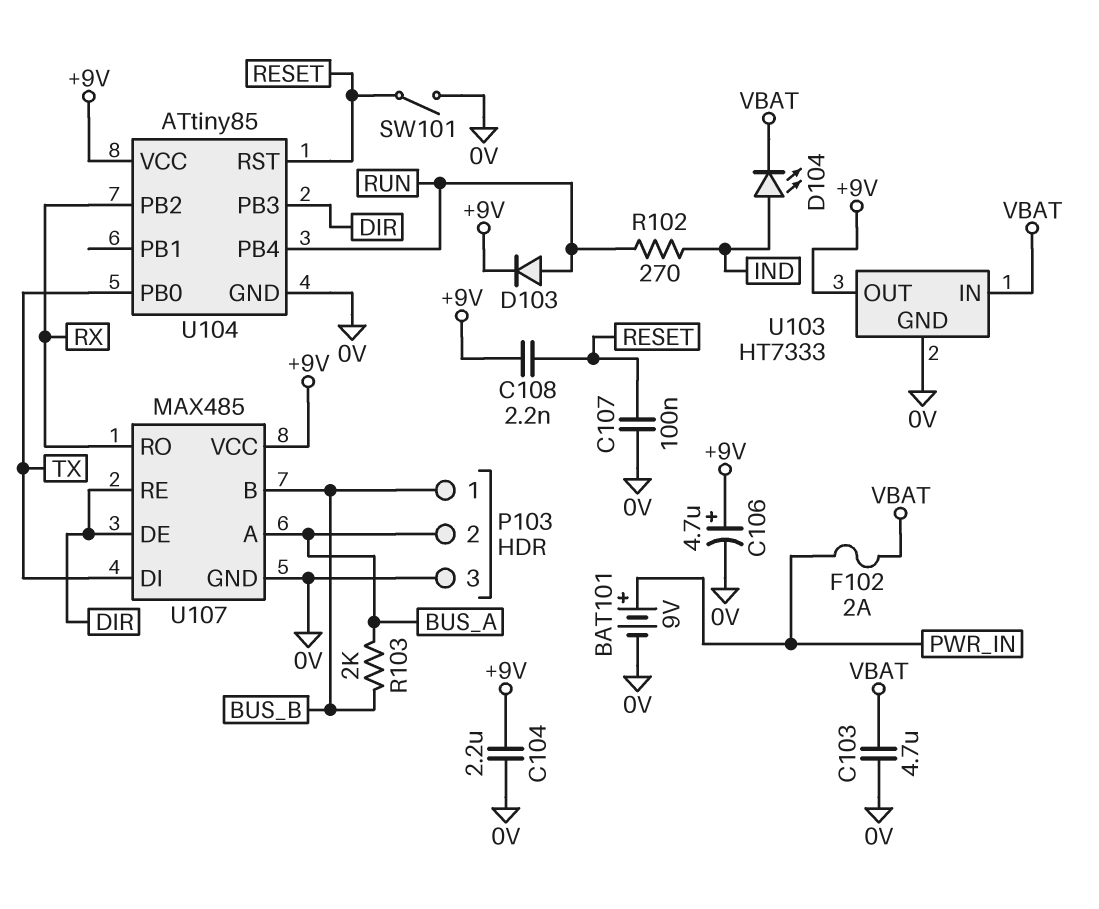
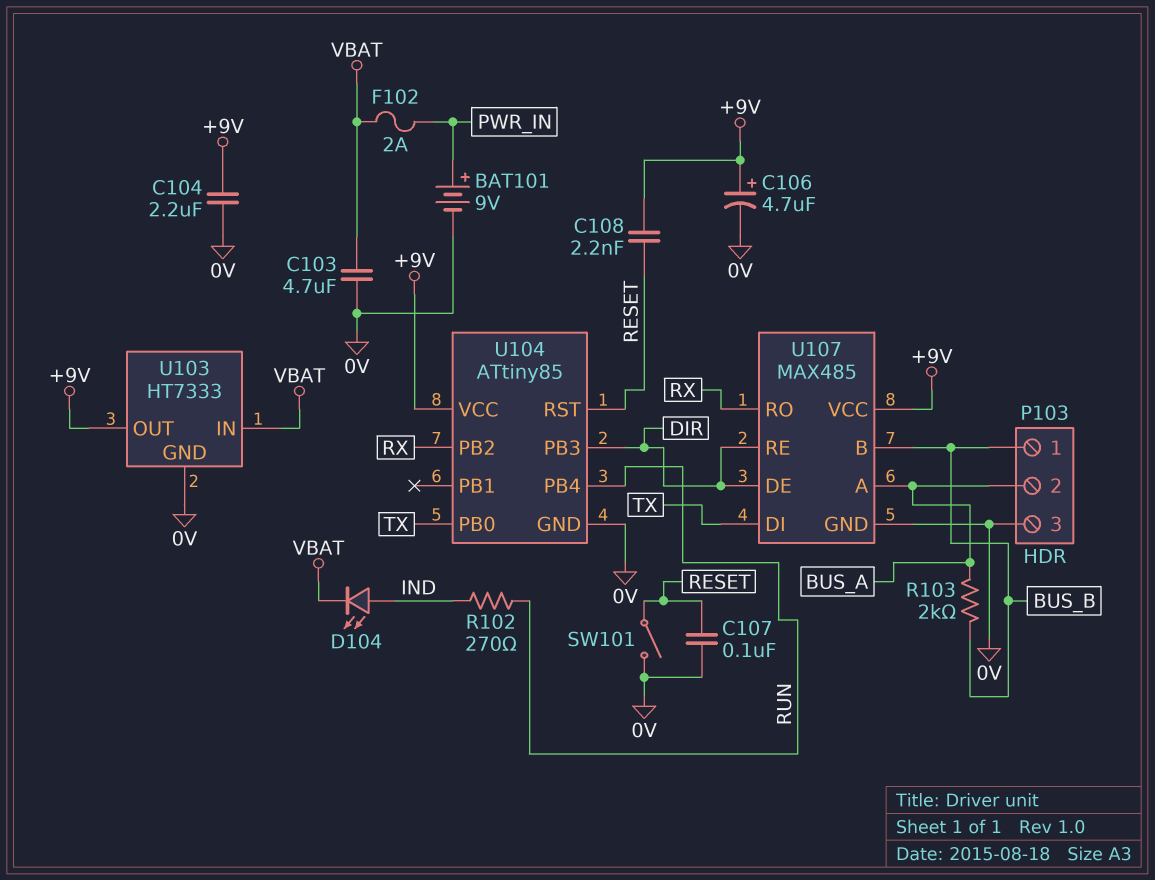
D103: diode (A RUN, K +9V) -> none

